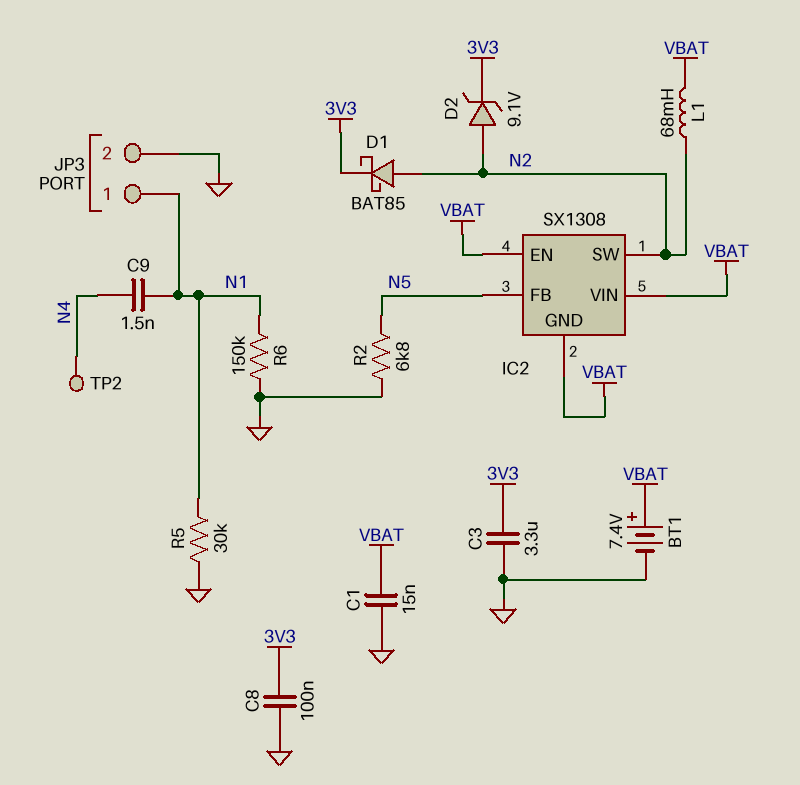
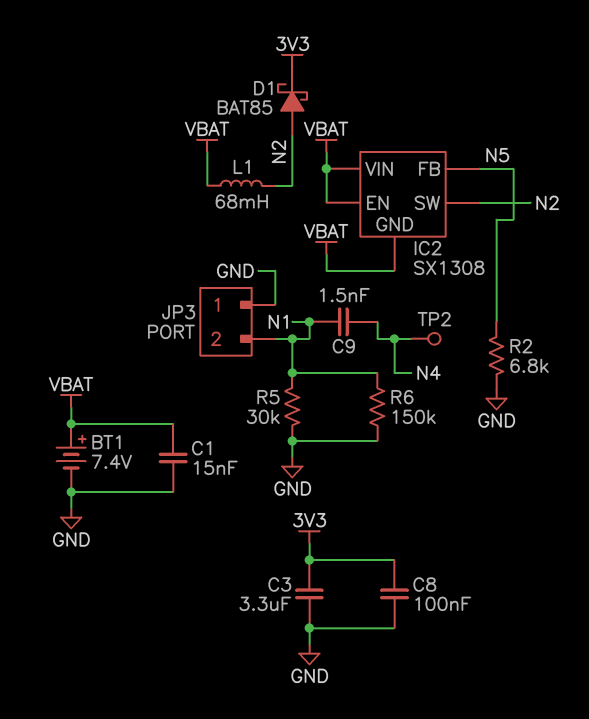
D2: zener 9.1V (A N2, K 3V3) -> none
JP3 pin 1: N1 -> GND
JP3 pin 2: GND -> N1

